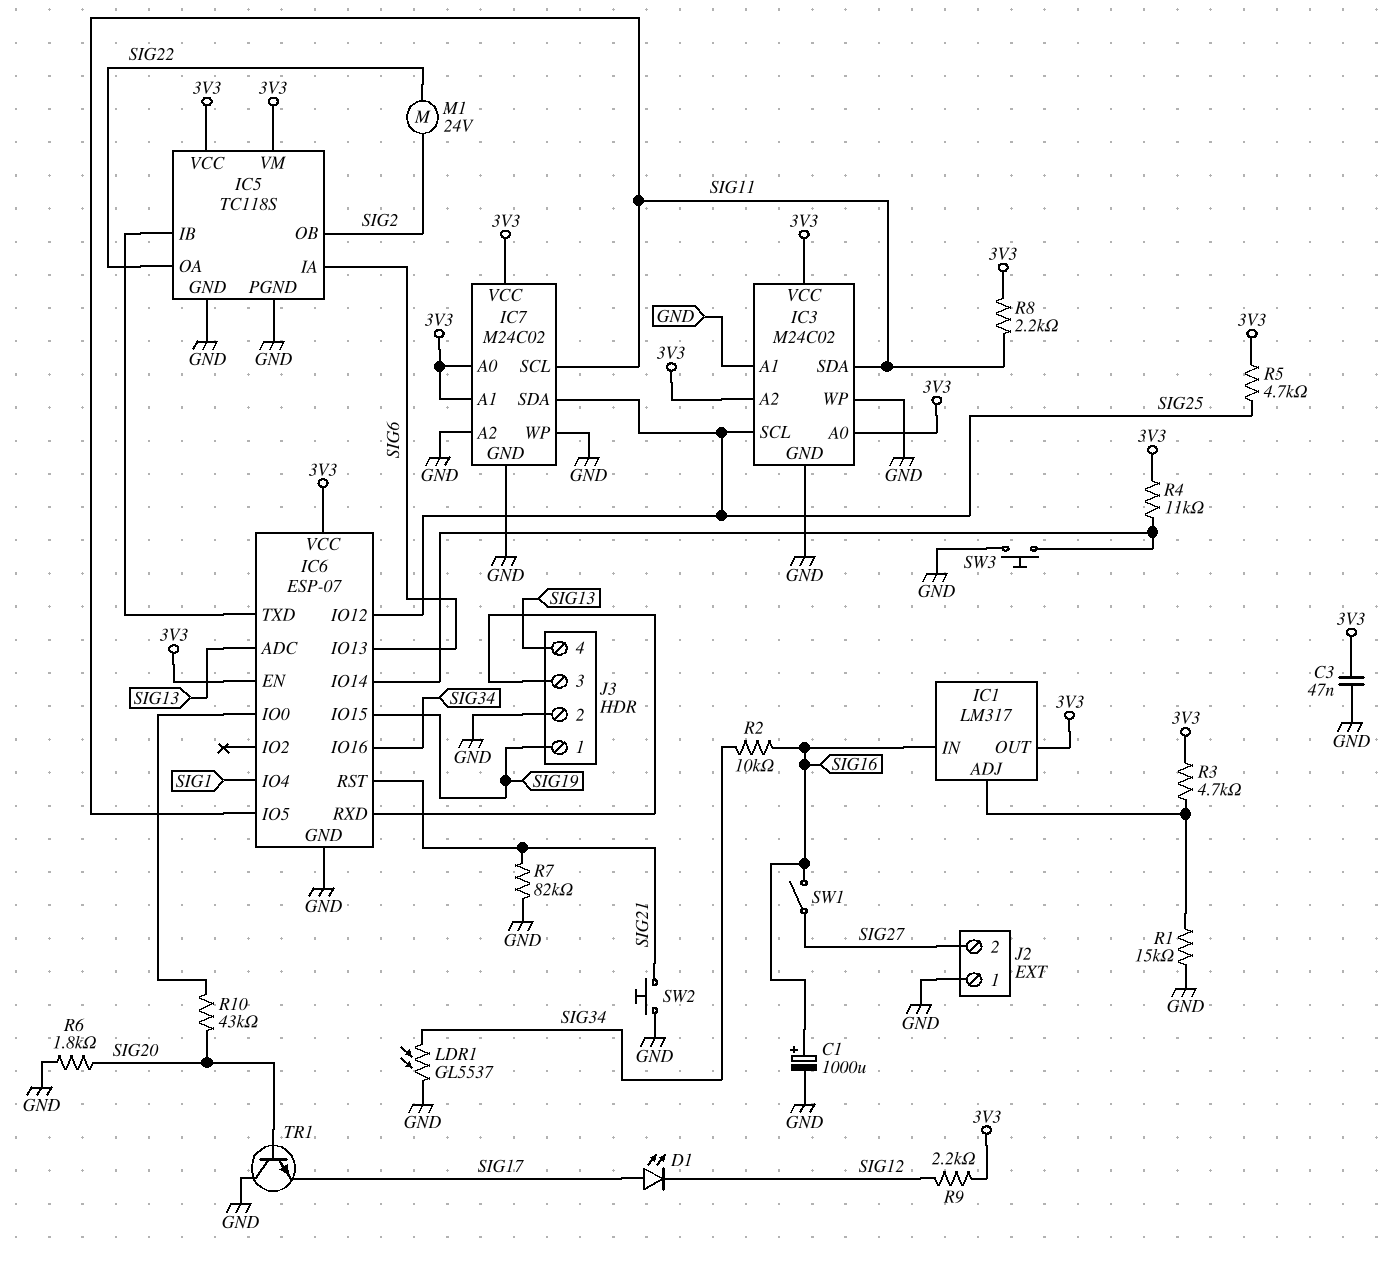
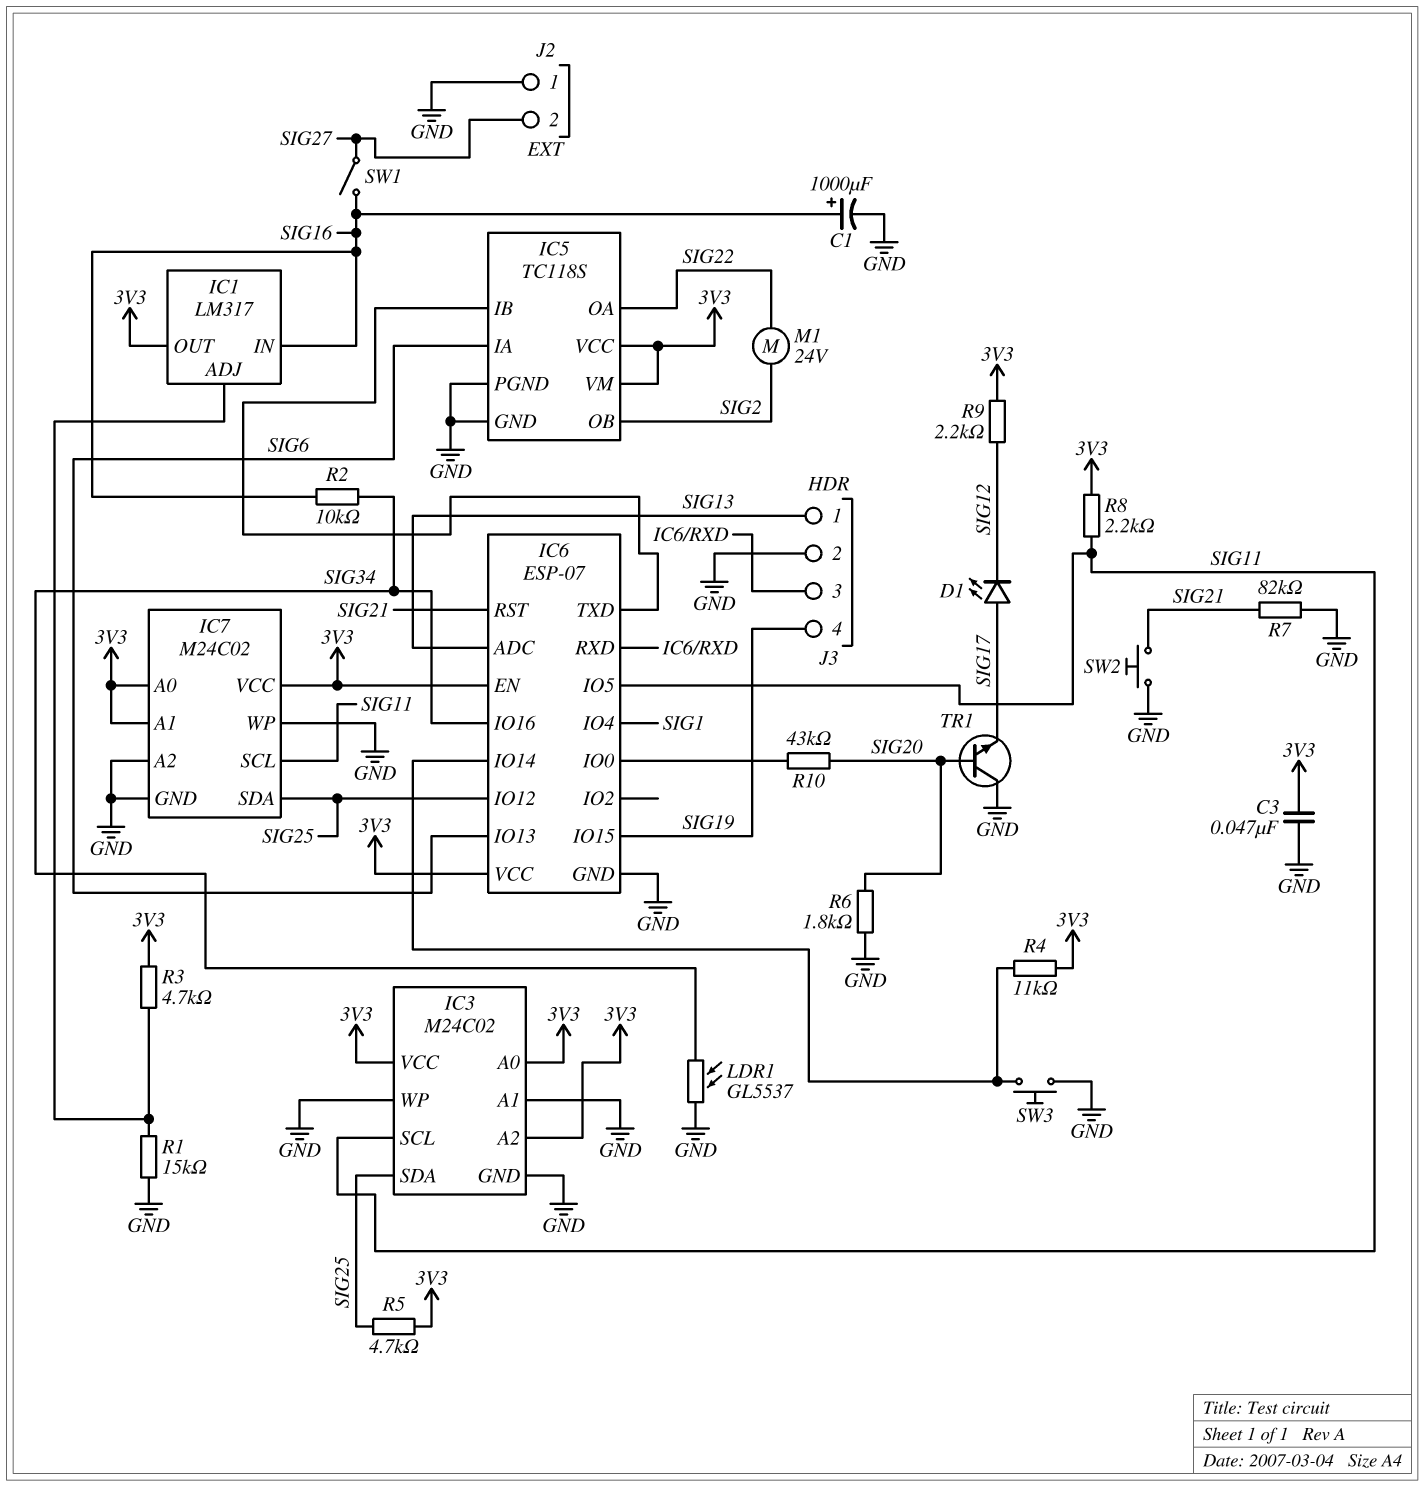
IC3 pin SCL: SIG25 -> SIG11
IC3 pin SDA: SIG11 -> SIG25
J3 pin 1: SIG19 -> SIG13
J3 pin 4: SIG13 -> SIG19

